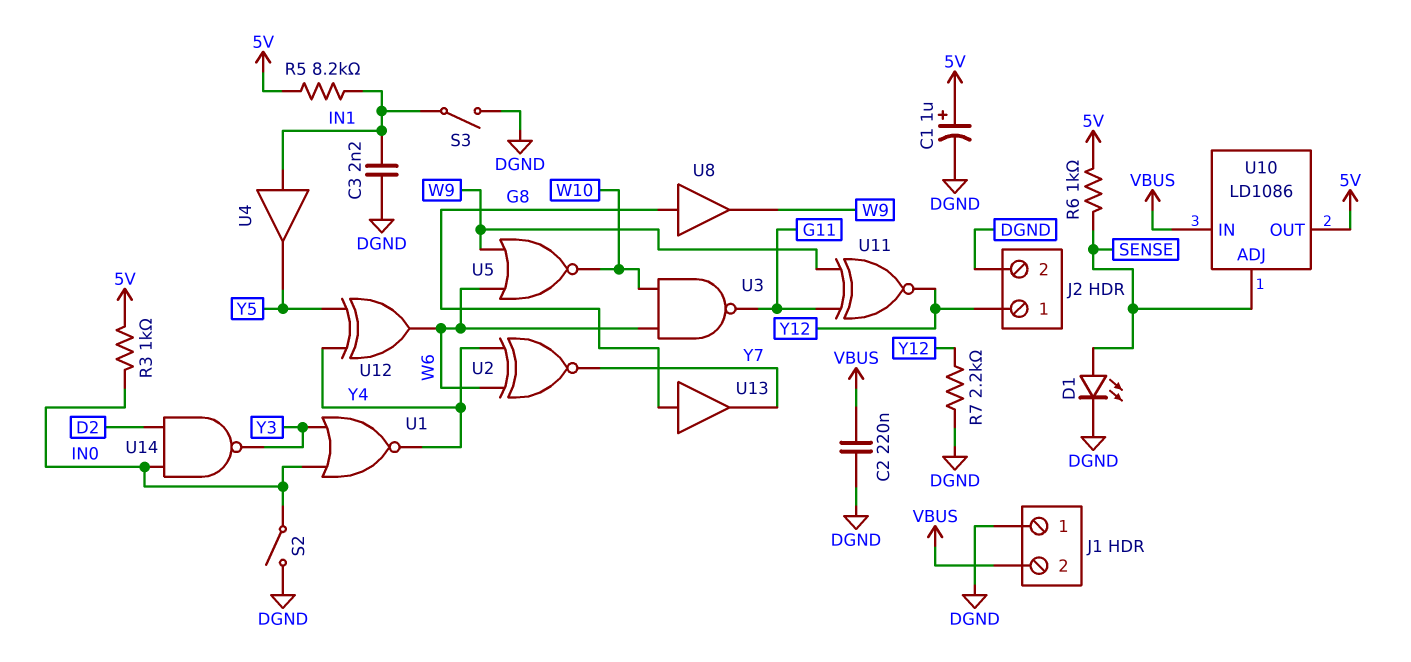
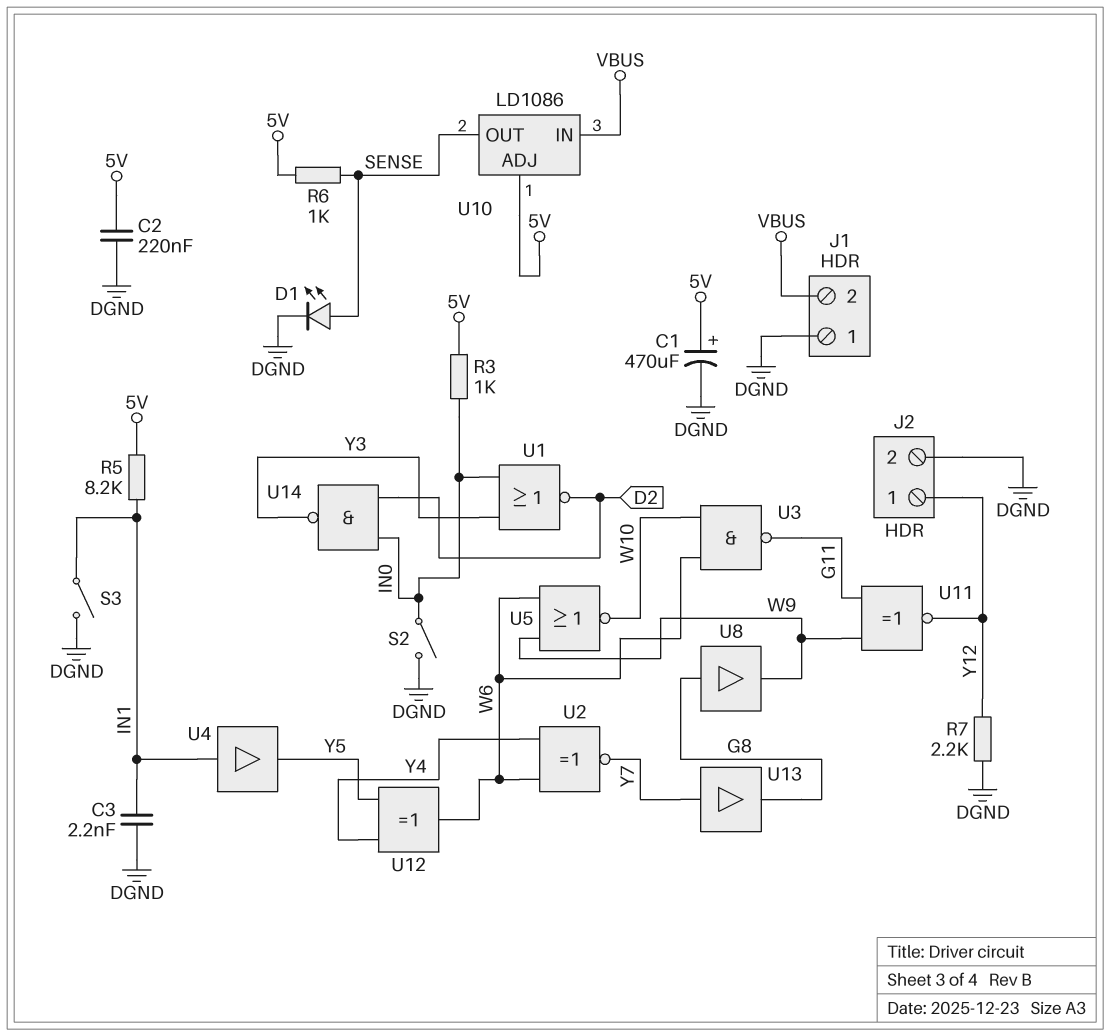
C1: 1uF (plus 5V, minus DGND) -> 470uF (plus 5V, minus DGND)
C2: 220nF (DGND, VBUS) -> 220nF (5V, DGND)
U1: NOR (in IN0, in Y3, out Y4) -> NOR (in IN0, in Y3, out D2)
U10 pin ADJ: SENSE -> 5V
U10 pin OUT: 5V -> SENSE
U13: buffer (in G8, out Y7) -> buffer (in Y7, out G8)

